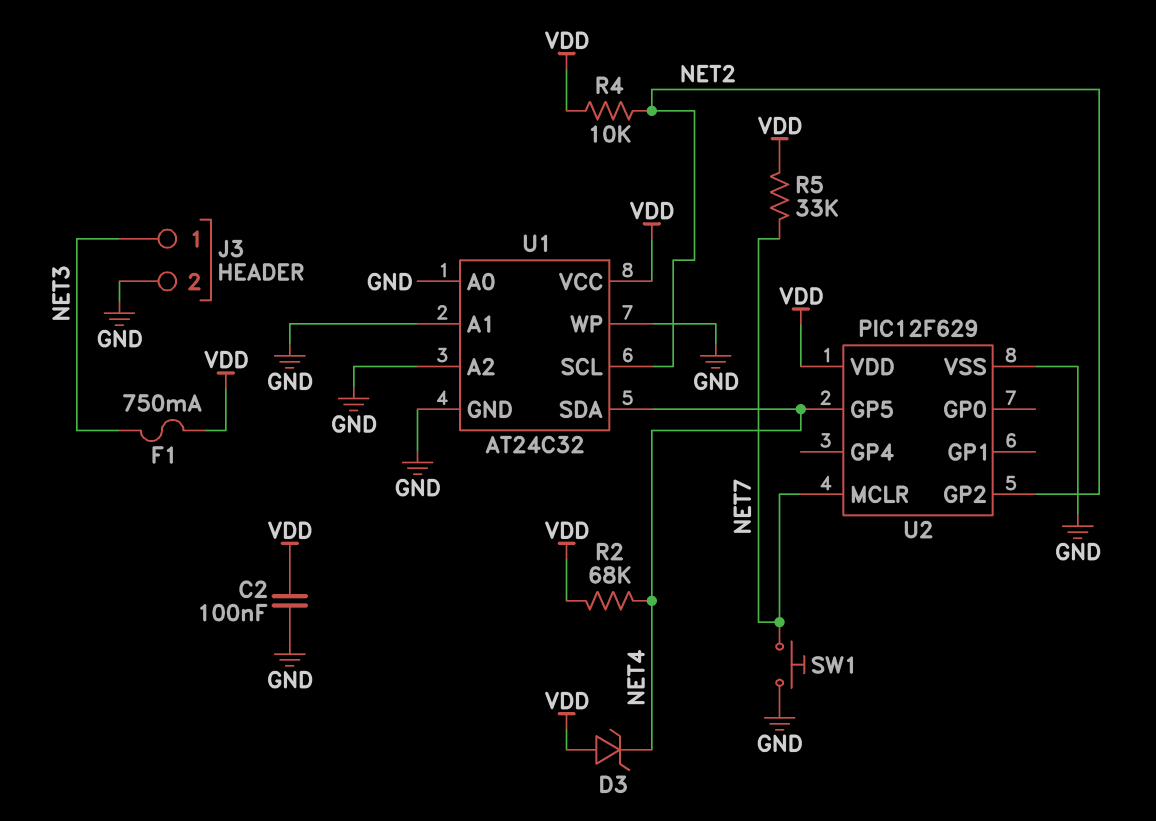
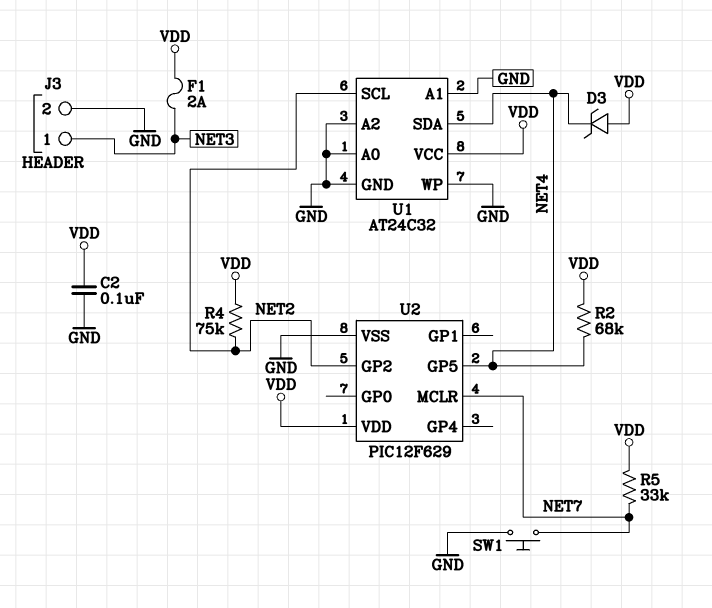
F1: 750mA (NET3, VDD) -> 2A (NET3, VDD)
R4: 10k (NET2, VDD) -> 75k (NET2, VDD)

